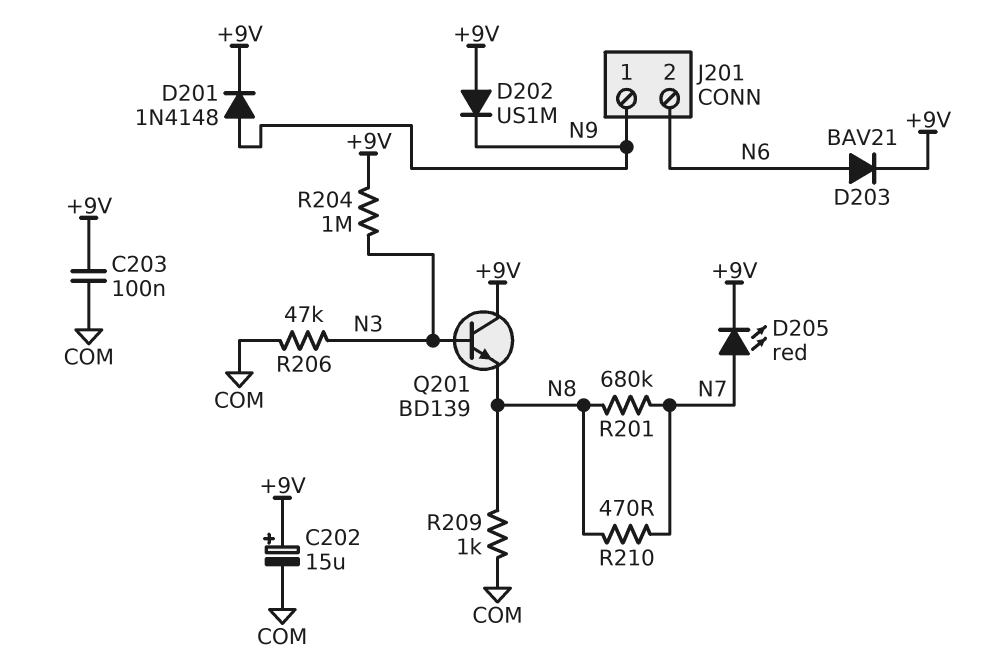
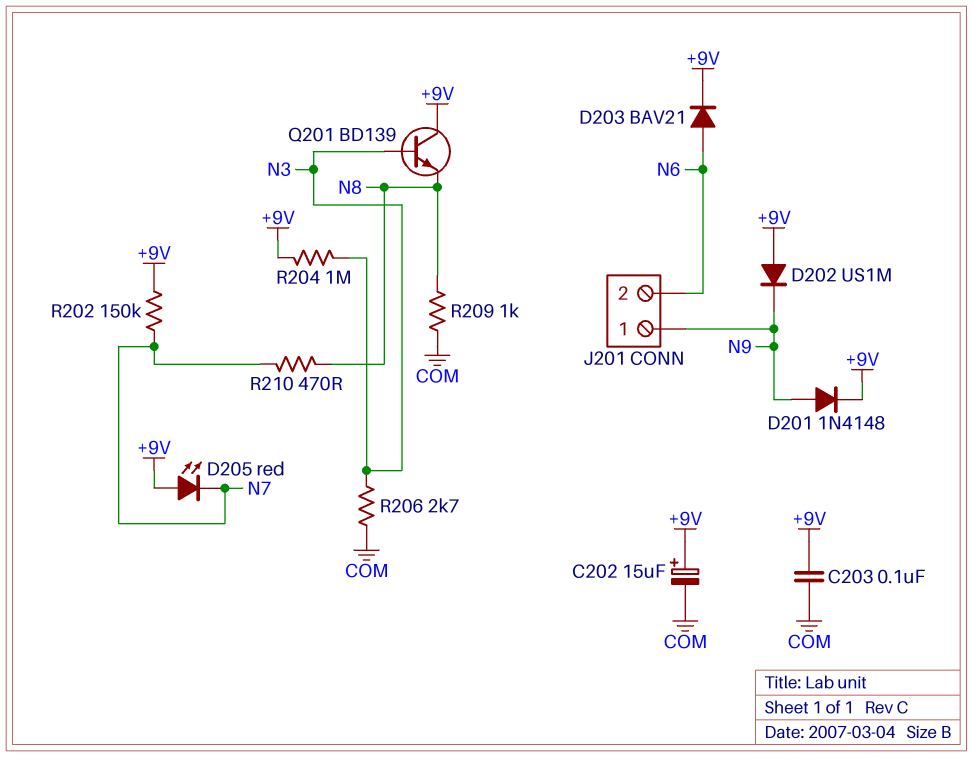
D205: LED red (A N7, K +9V) -> LED red (A +9V, K N7)
R201: 680k (N7, N8) -> none
R202: none -> 150k (+9V, N7)
R206: 47k (COM, N3) -> 2.7k (COM, N3)

